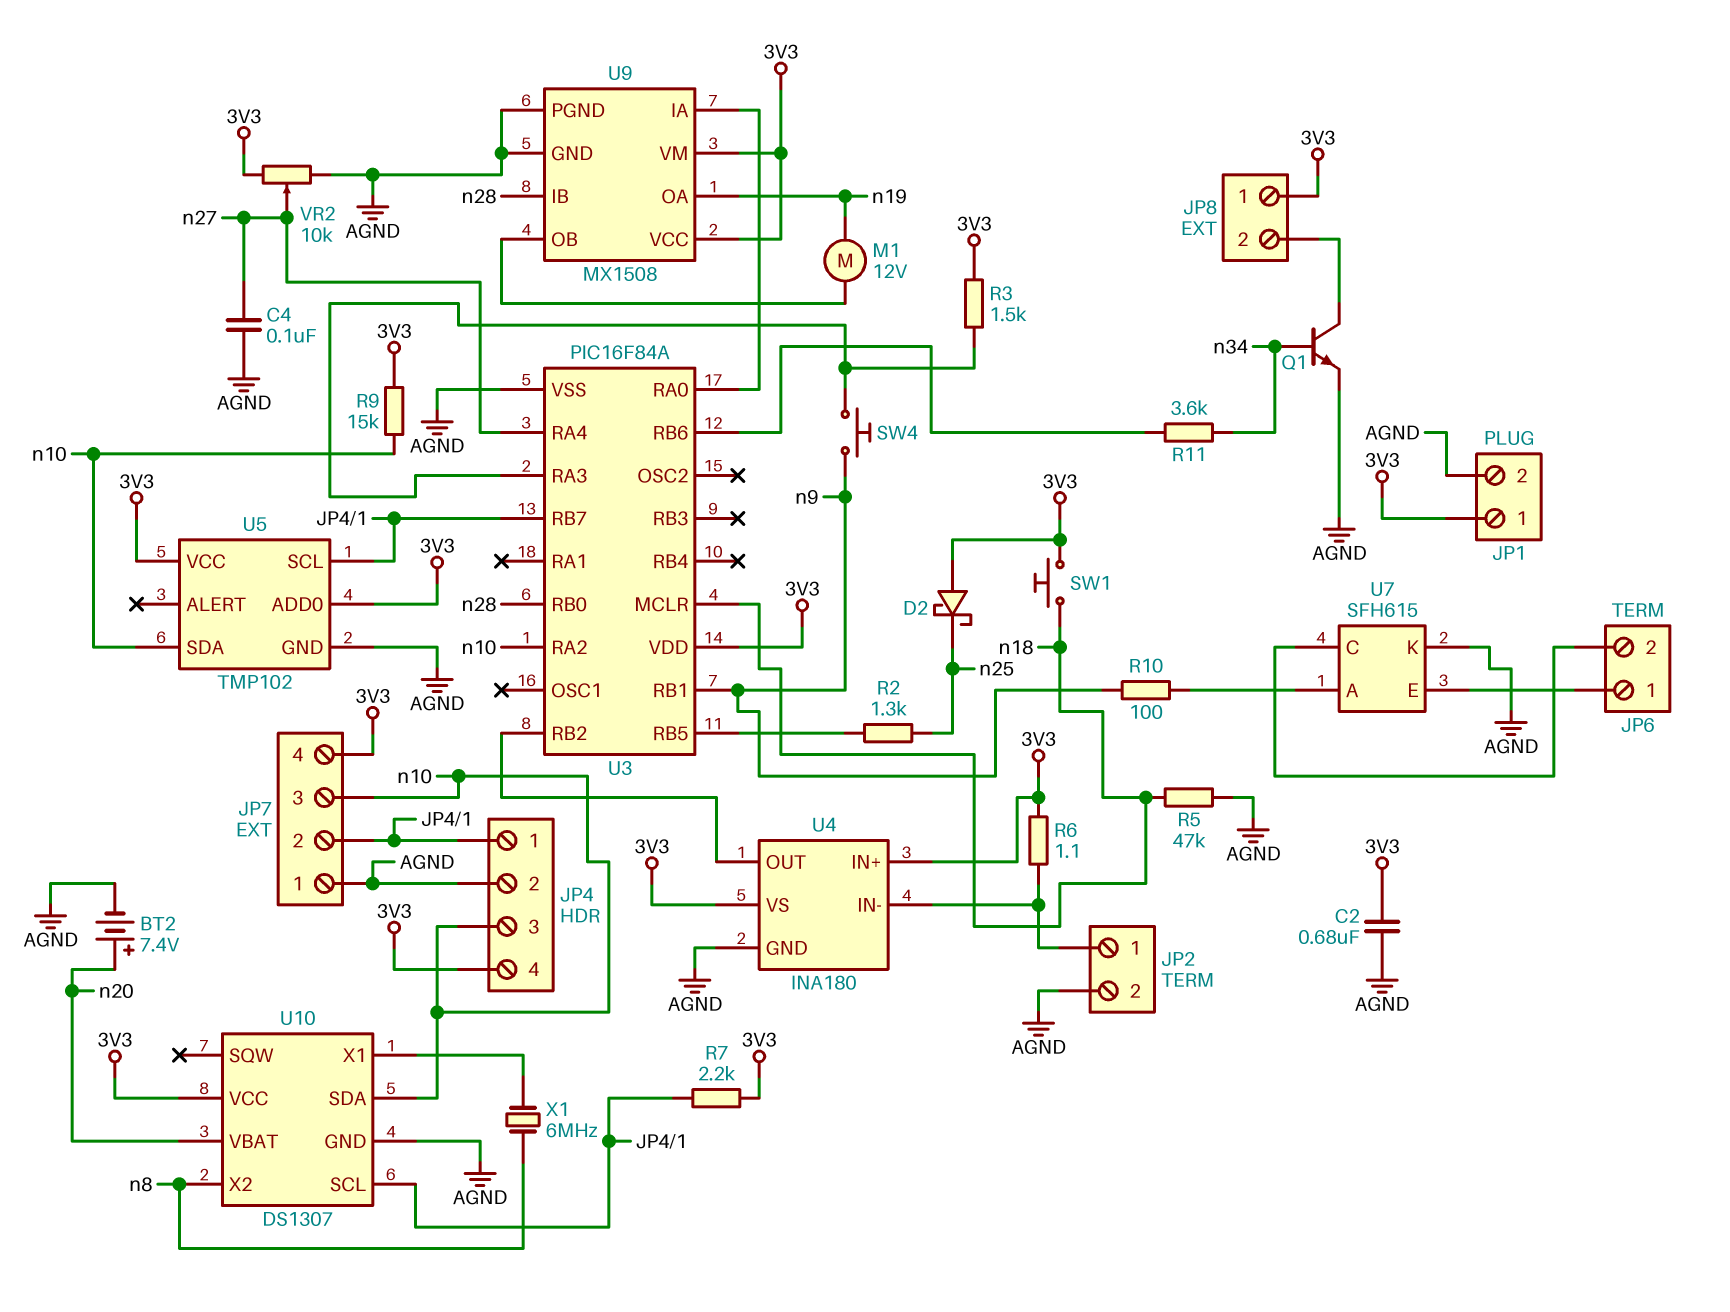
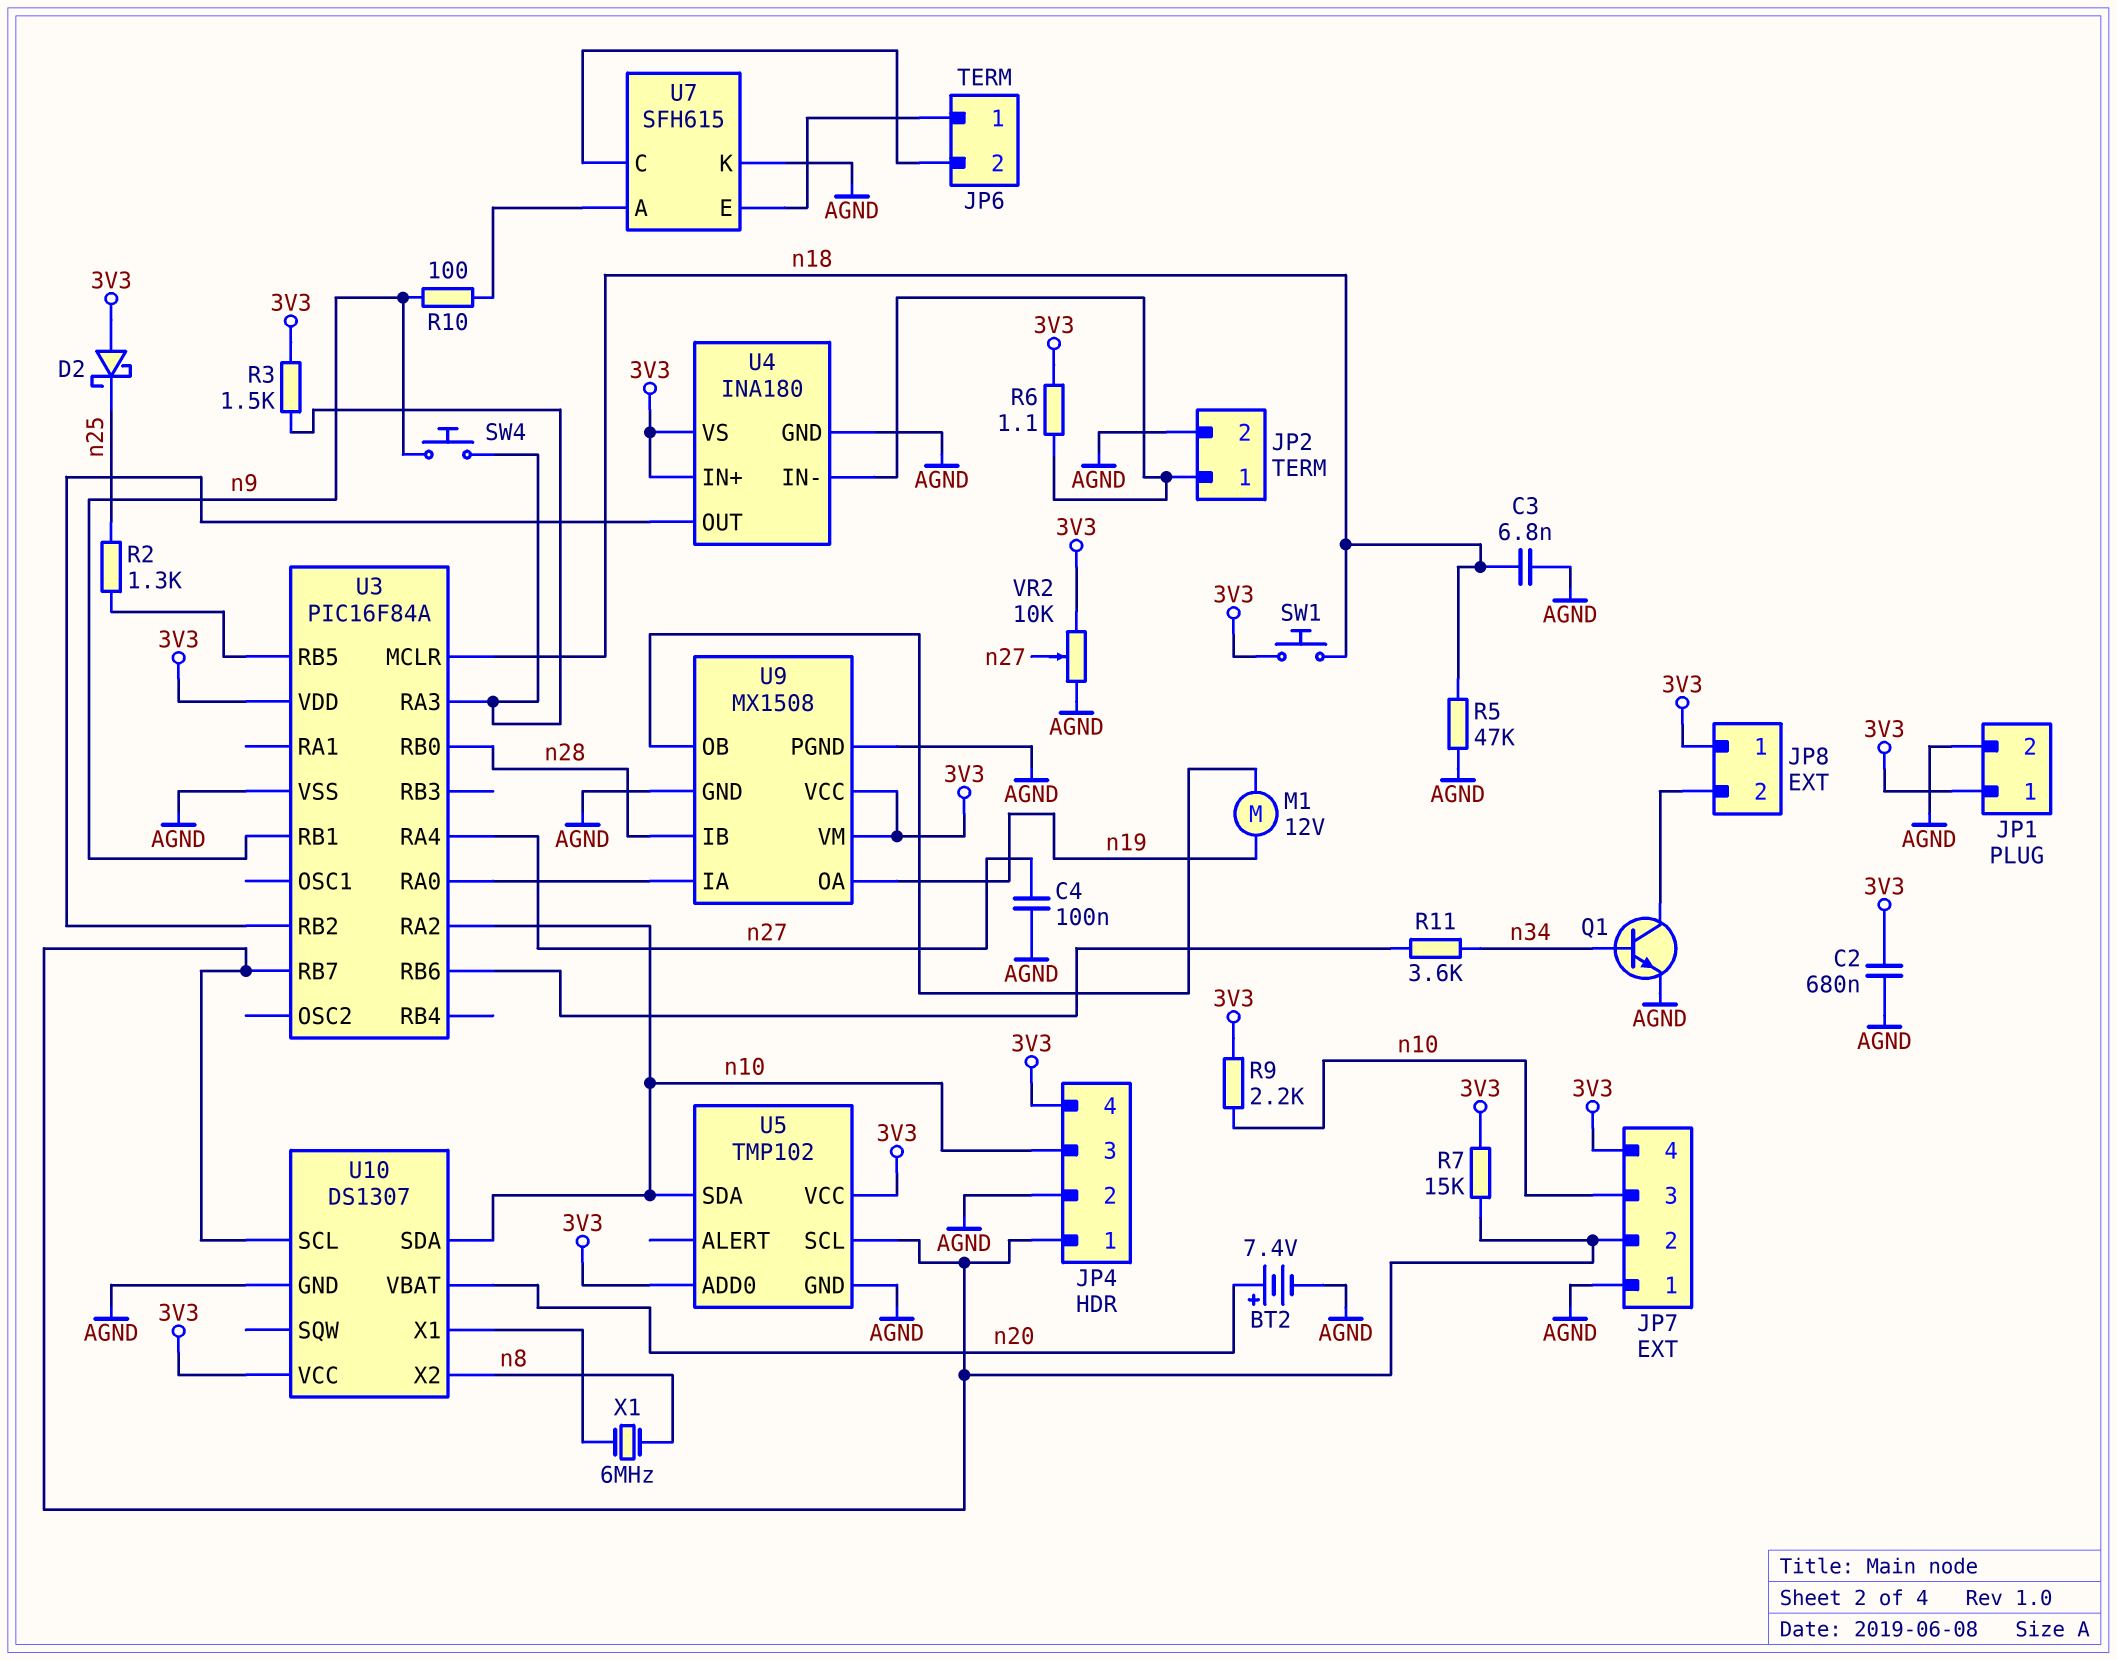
C3: none -> 6.8nF (AGND, n18)
R7: 2.2k (3V3, JP4/1) -> 15k (3V3, JP4/1)
R9: 15k (3V3, n10) -> 2.2k (3V3, n10)

